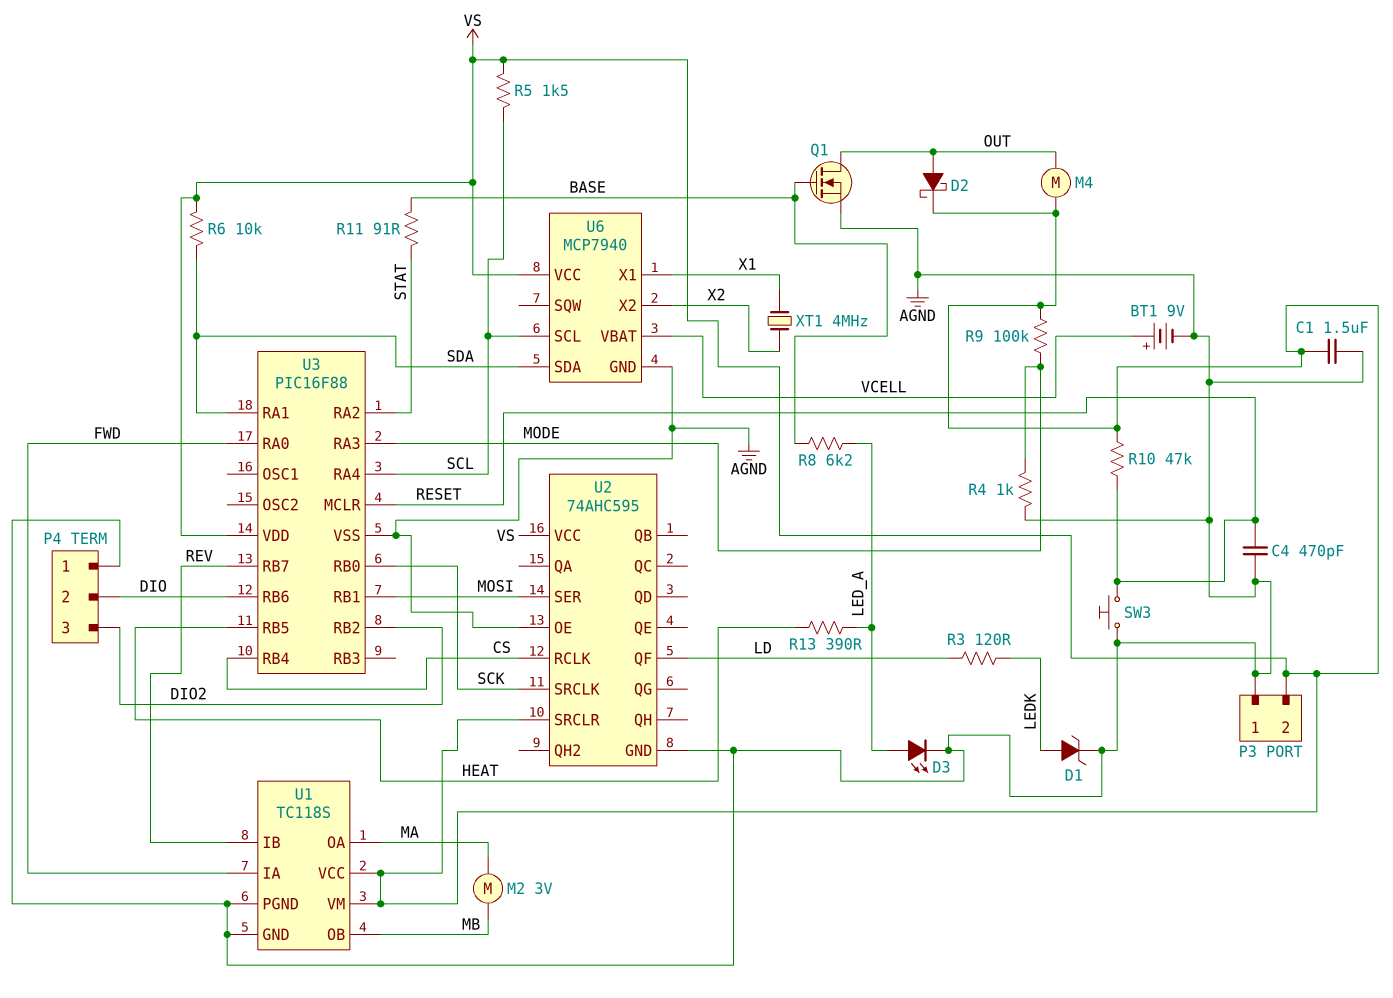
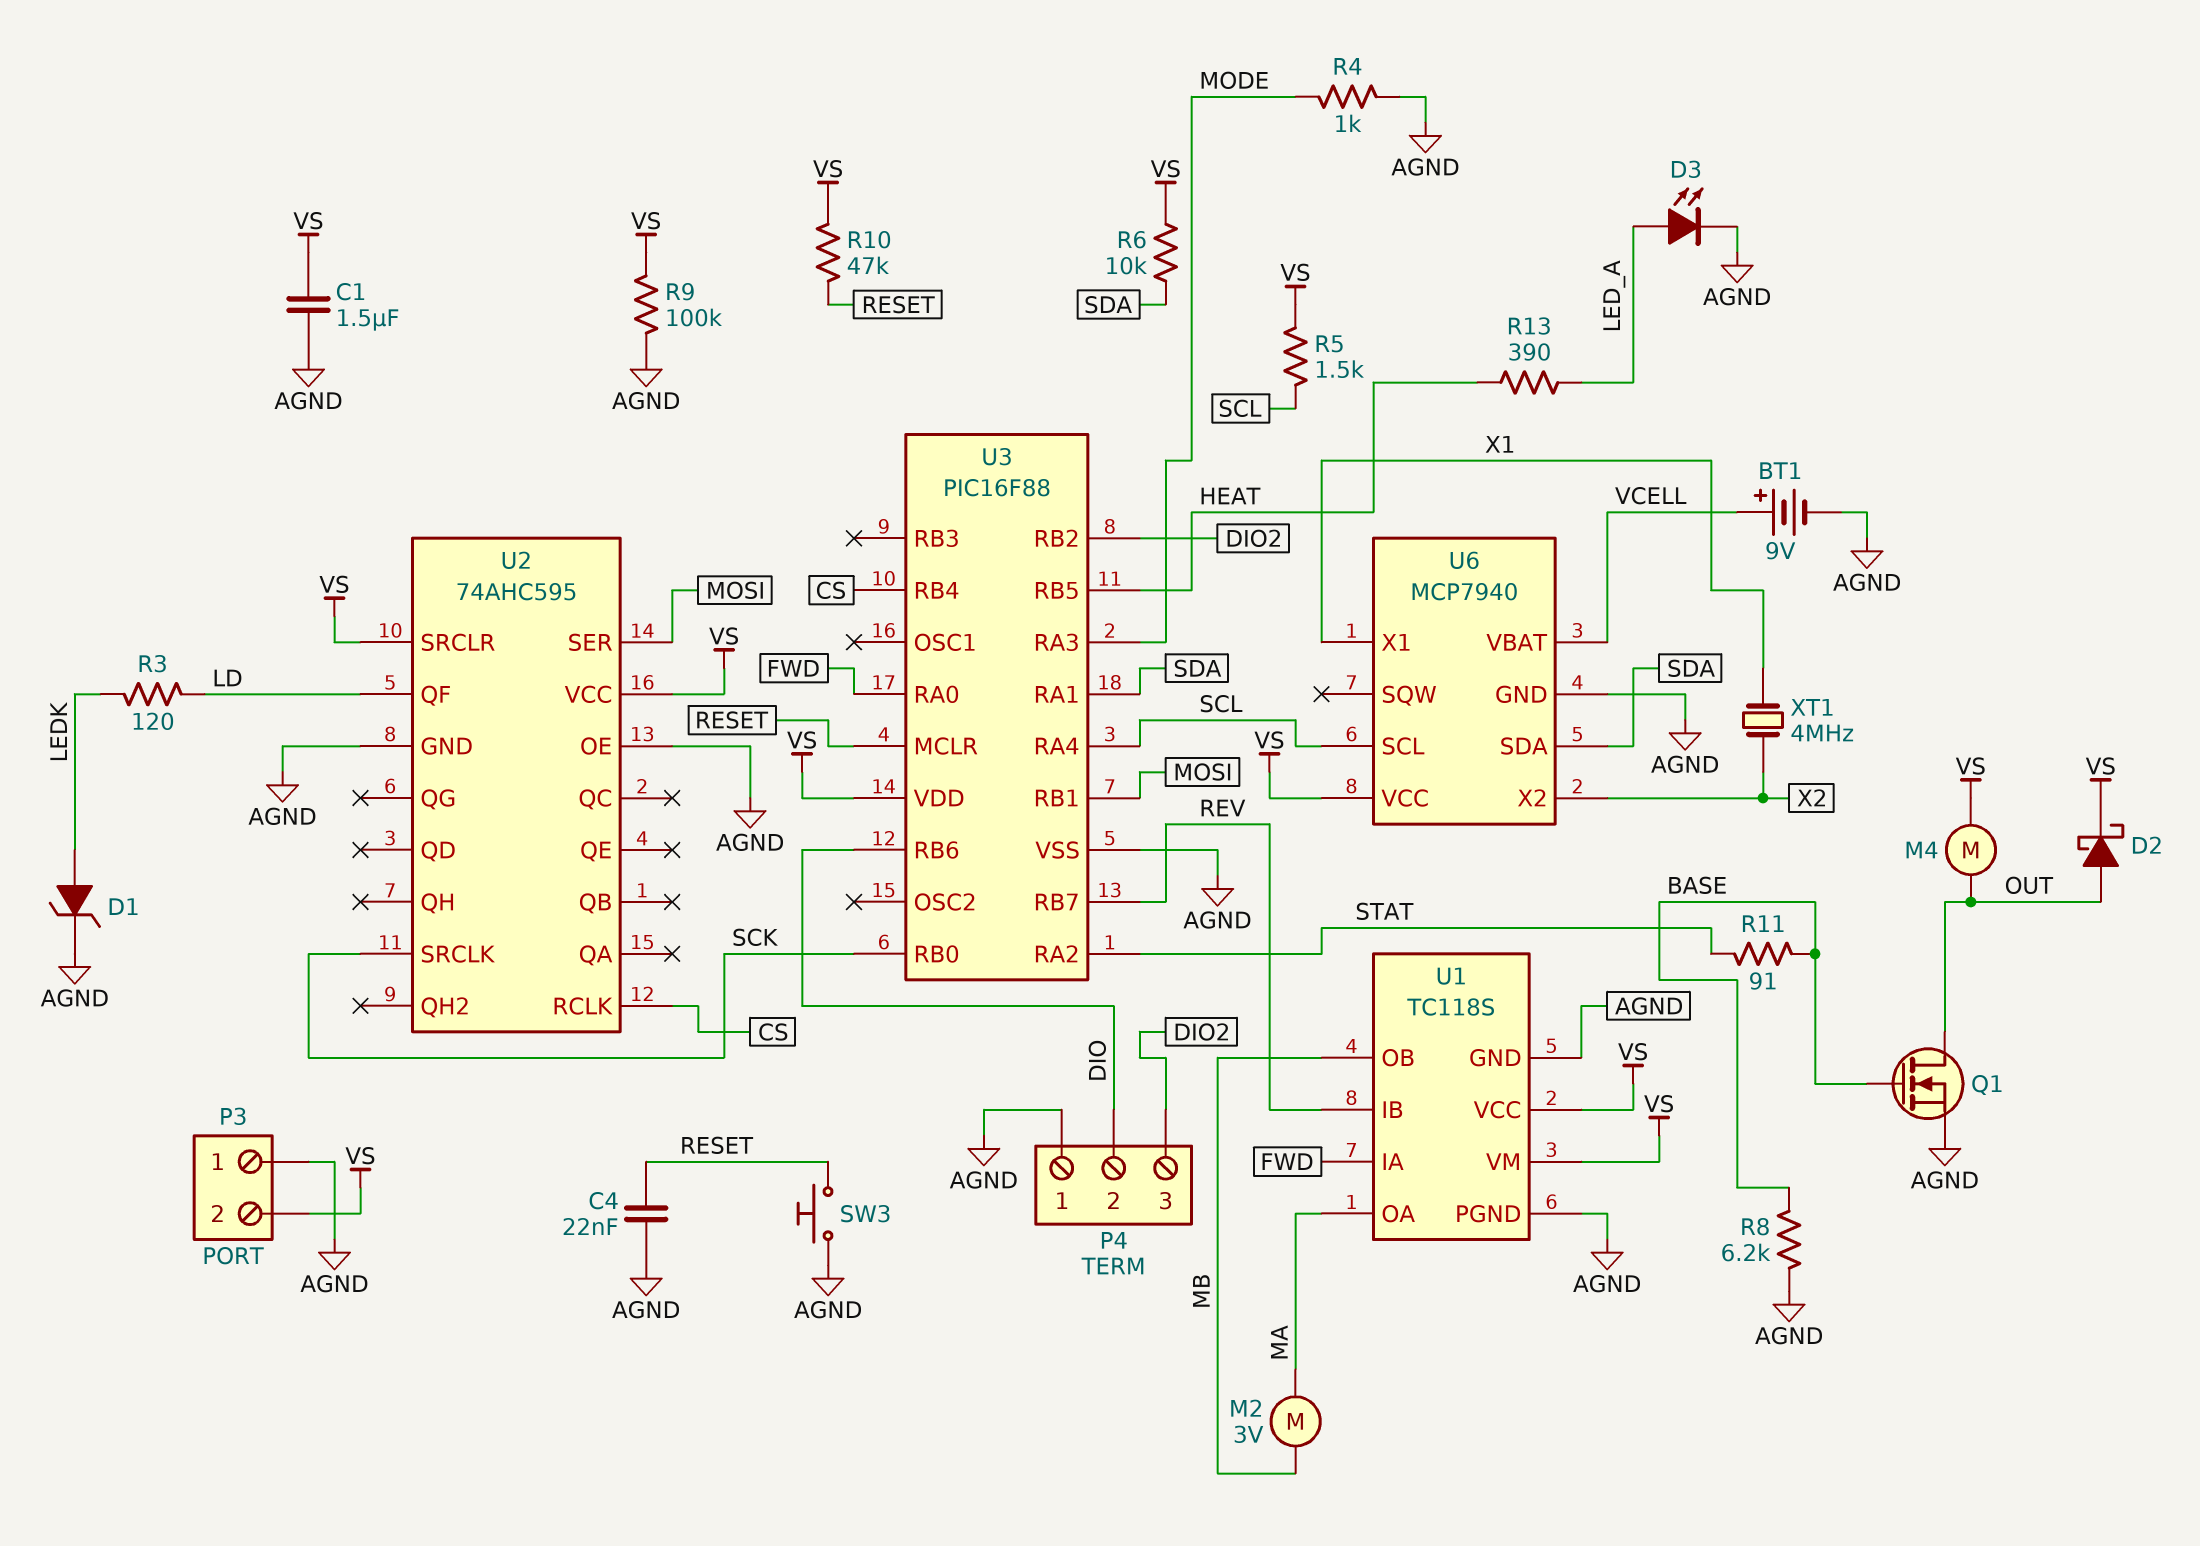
C4: 470pF (AGND, RESET) -> 22nF (AGND, RESET)
R8: 6.2k (BASE, LED_A) -> 6.2k (AGND, BASE)
R9: 100k (MODE, VS) -> 100k (AGND, VS)

